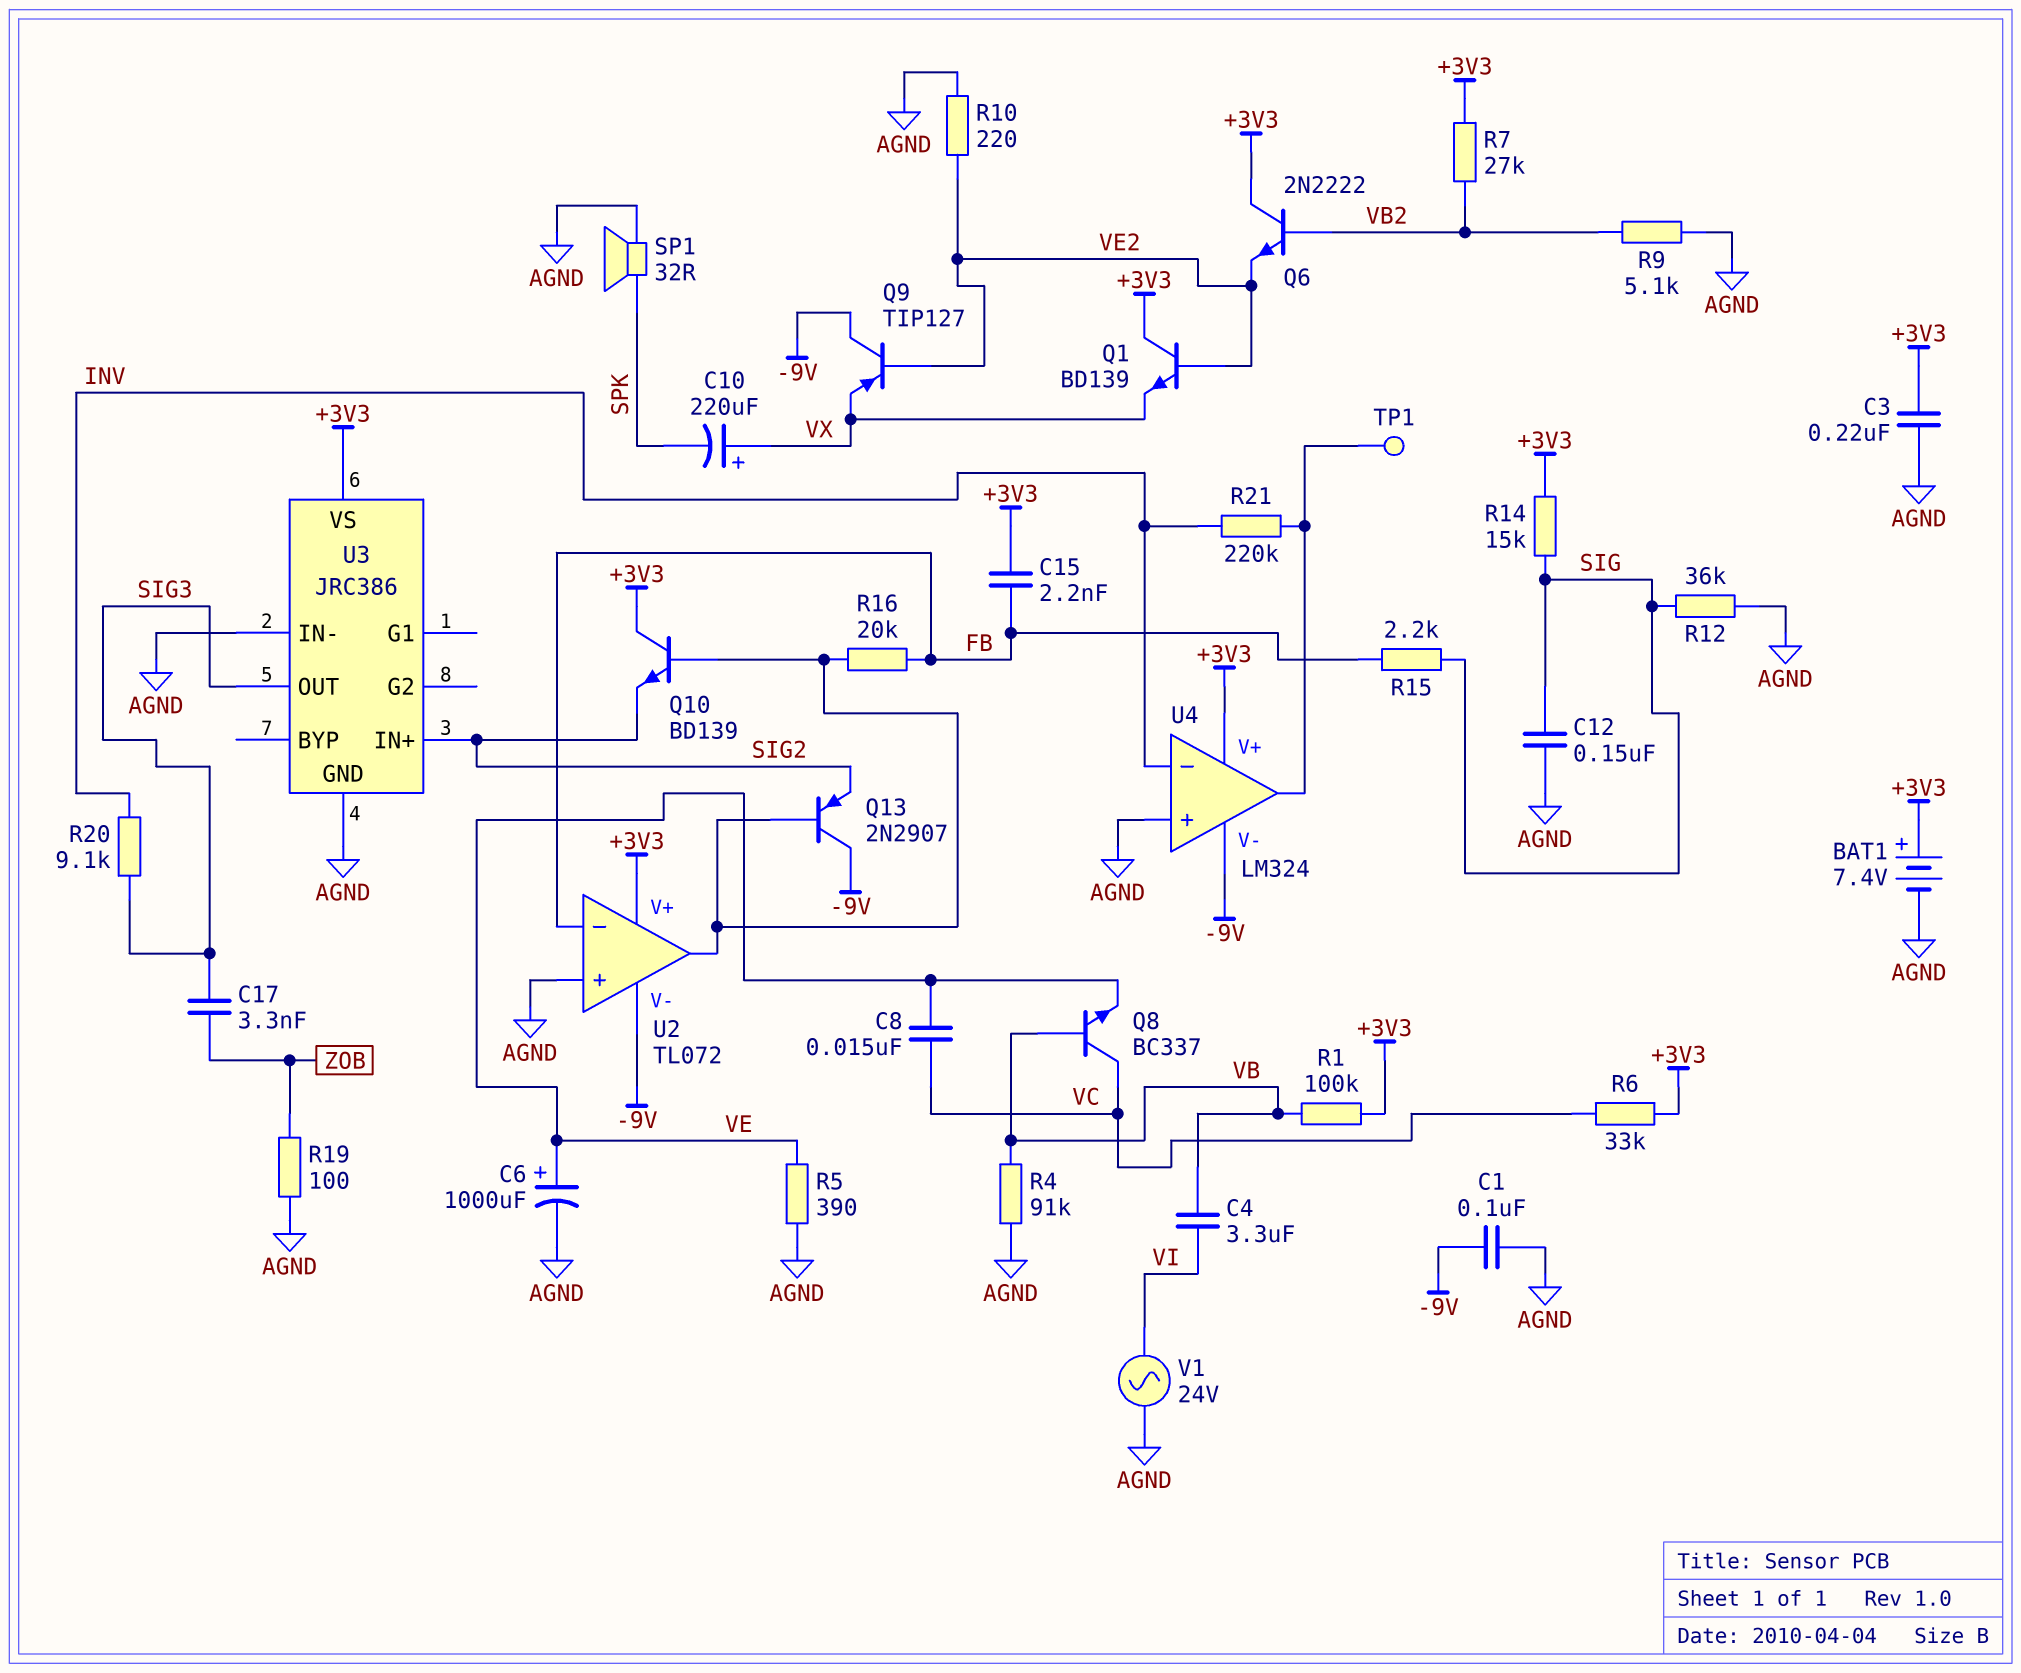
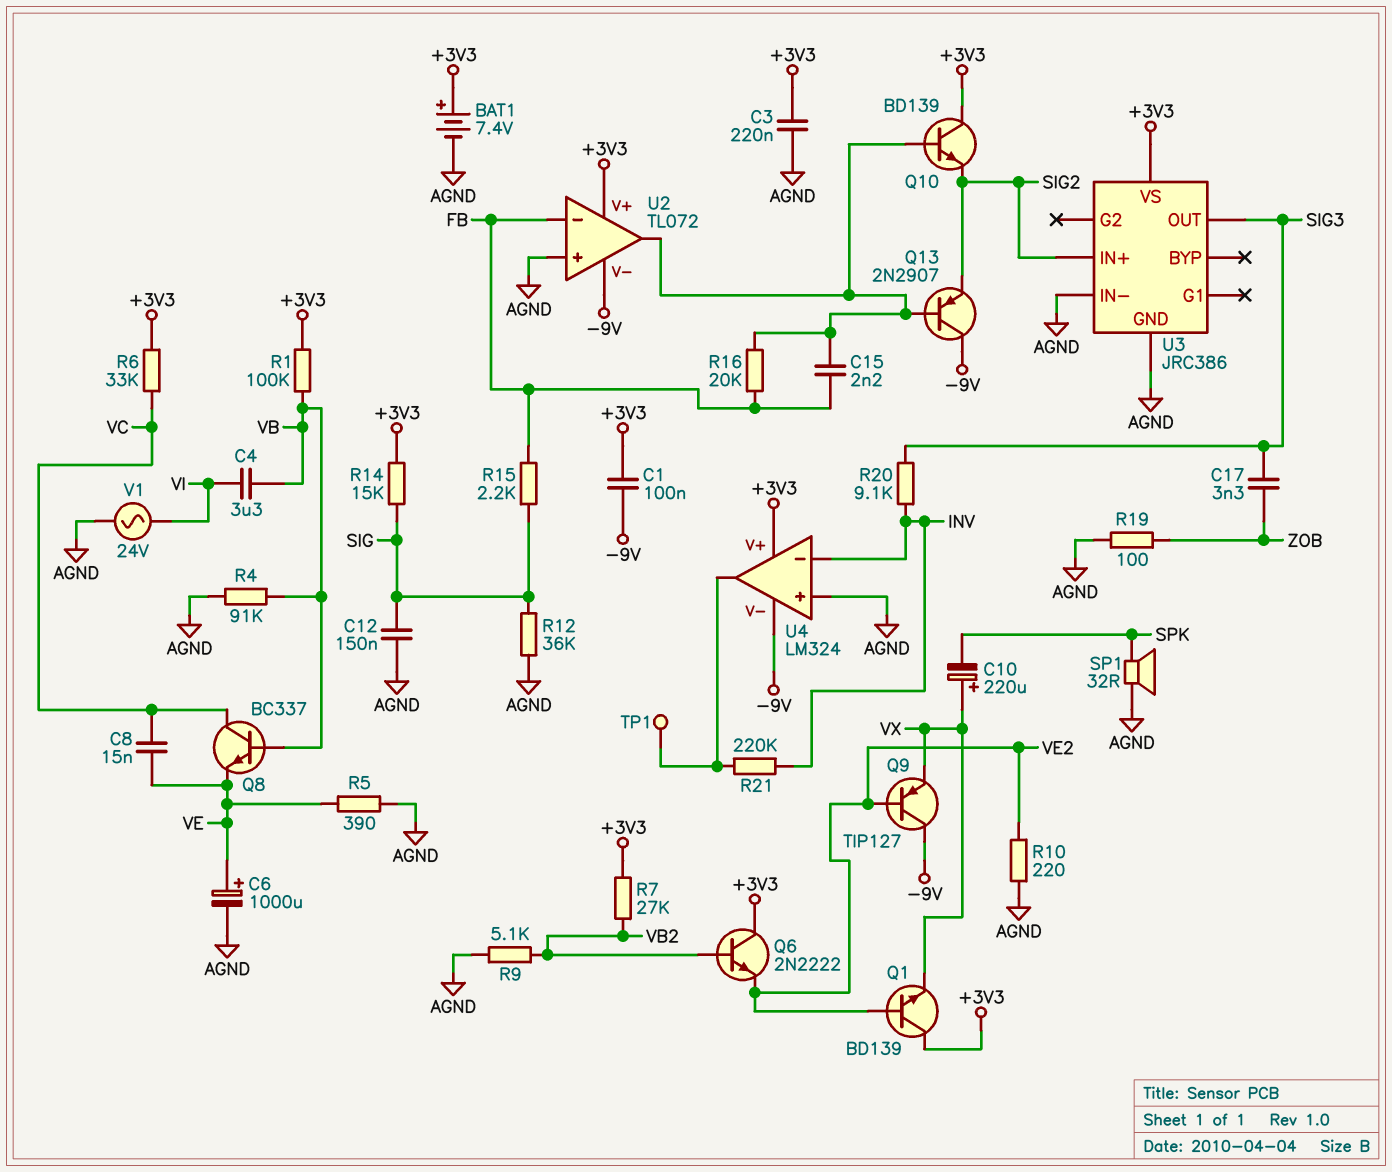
C1: 100nF (-9V, AGND) -> 100nF (+3V3, -9V)
C15: 2.2nF (+3V3, FB) -> 2.2nF (FB, U2/out)

